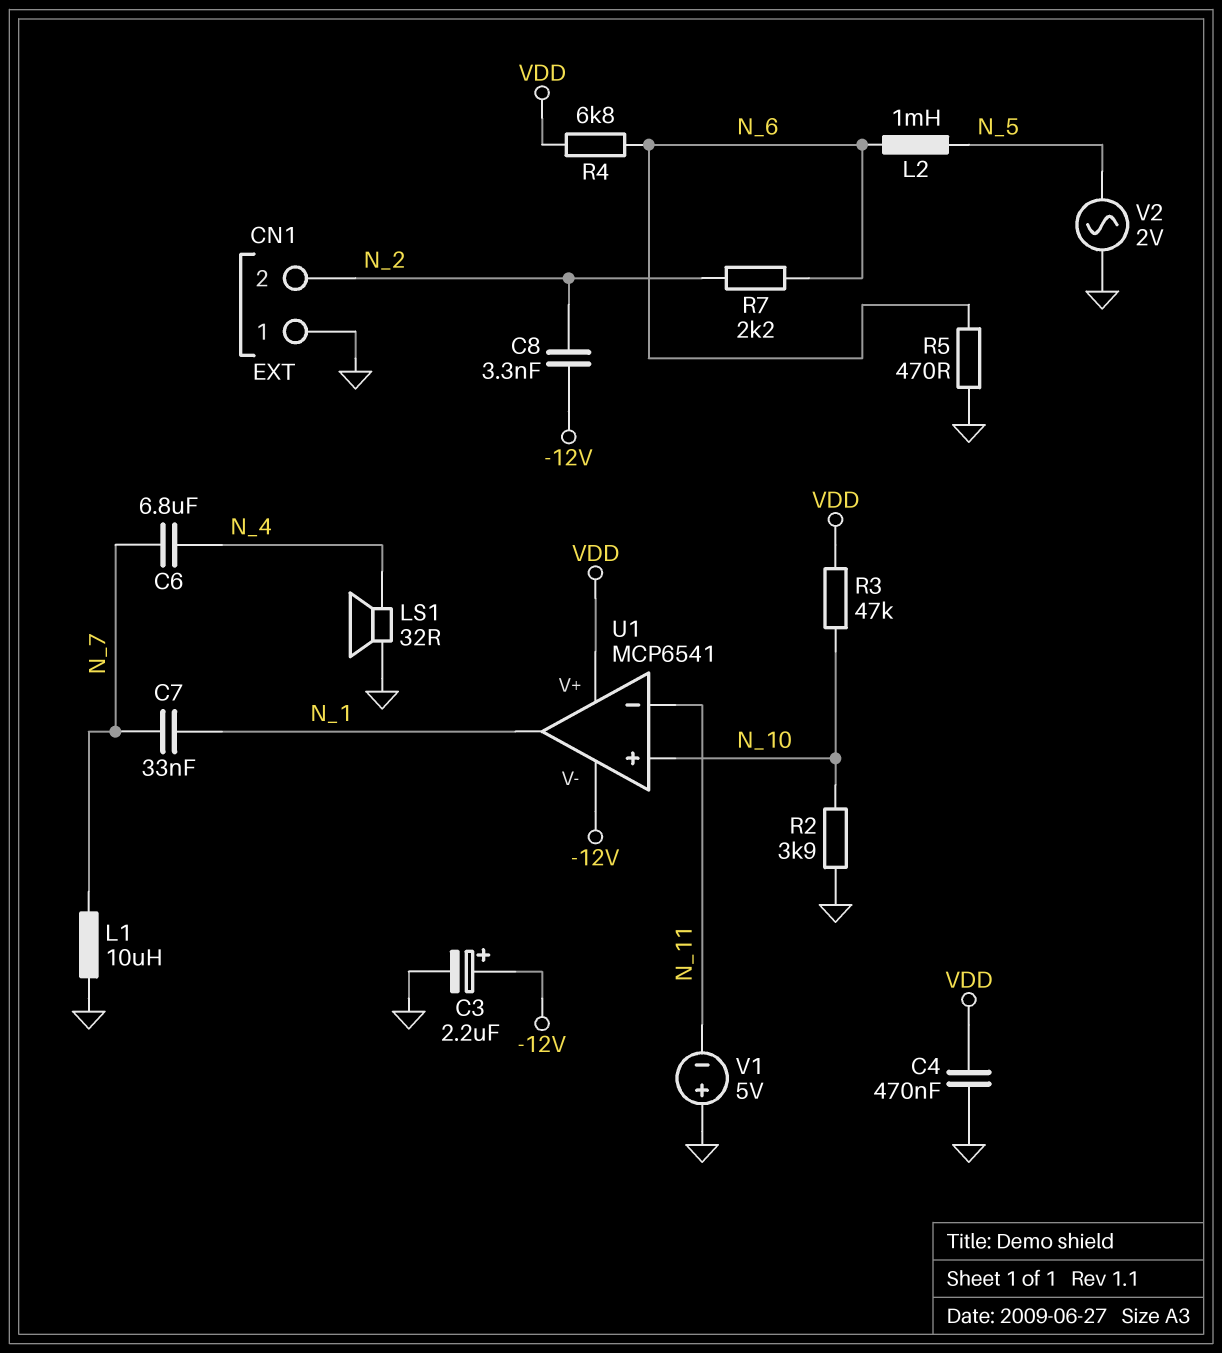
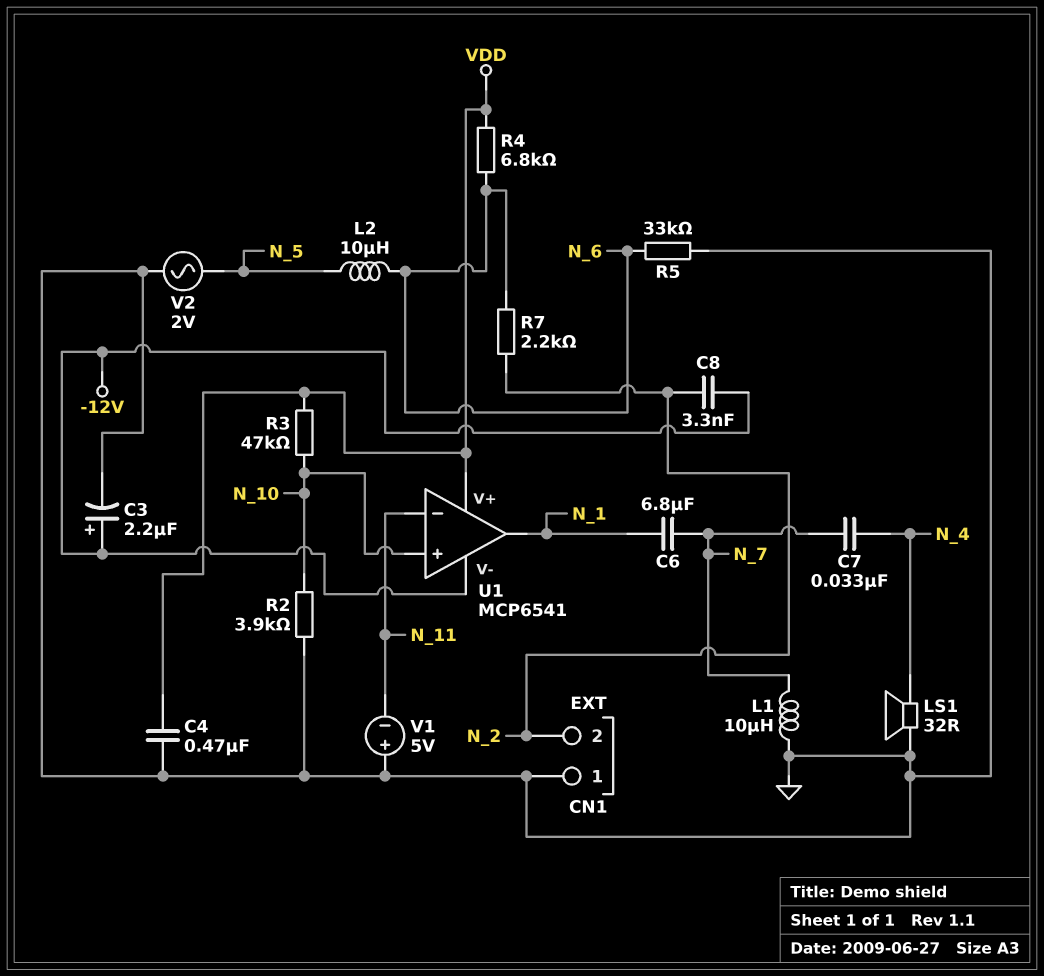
C6: 6.8uF (N_4, N_7) -> 6.8uF (N_1, N_7)
C7: 33nF (N_1, N_7) -> 33nF (N_4, N_7)
L2: 1mH (N_5, N_6) -> 10uH (N_5, N_6)
R5: 470 (GND, N_6) -> 33k (GND, N_6)

